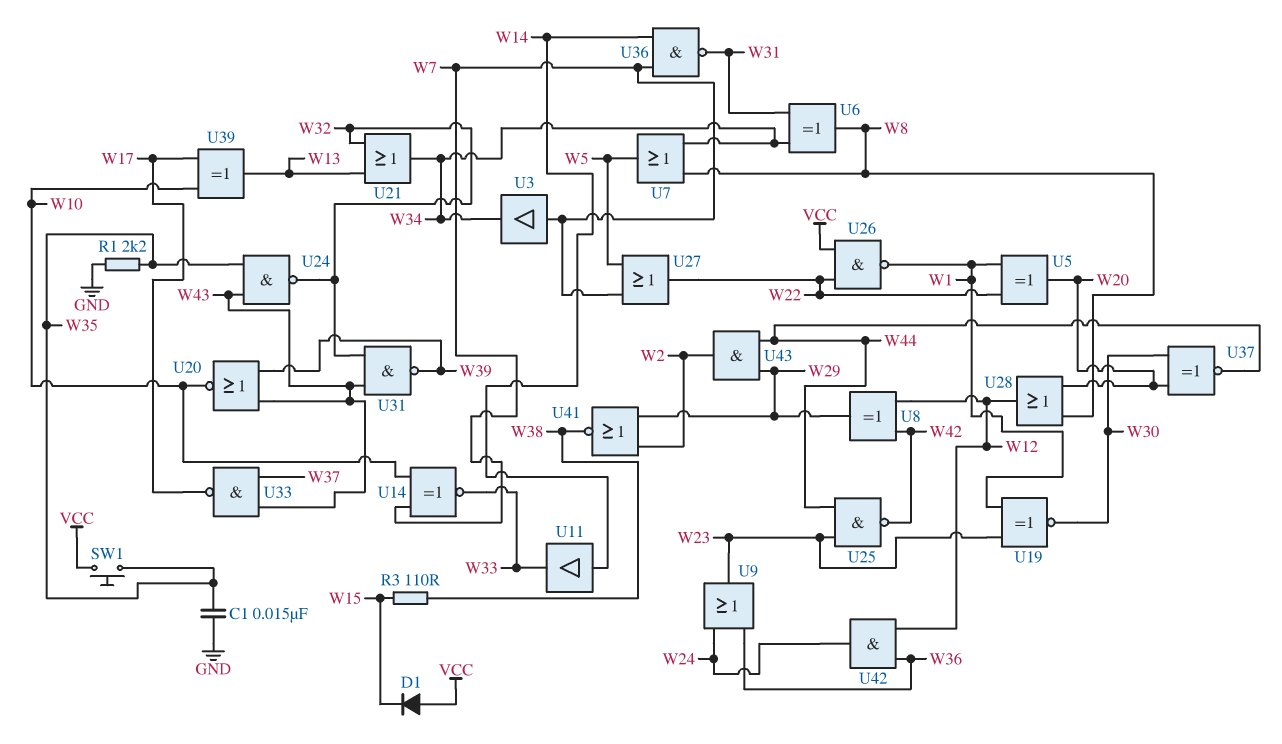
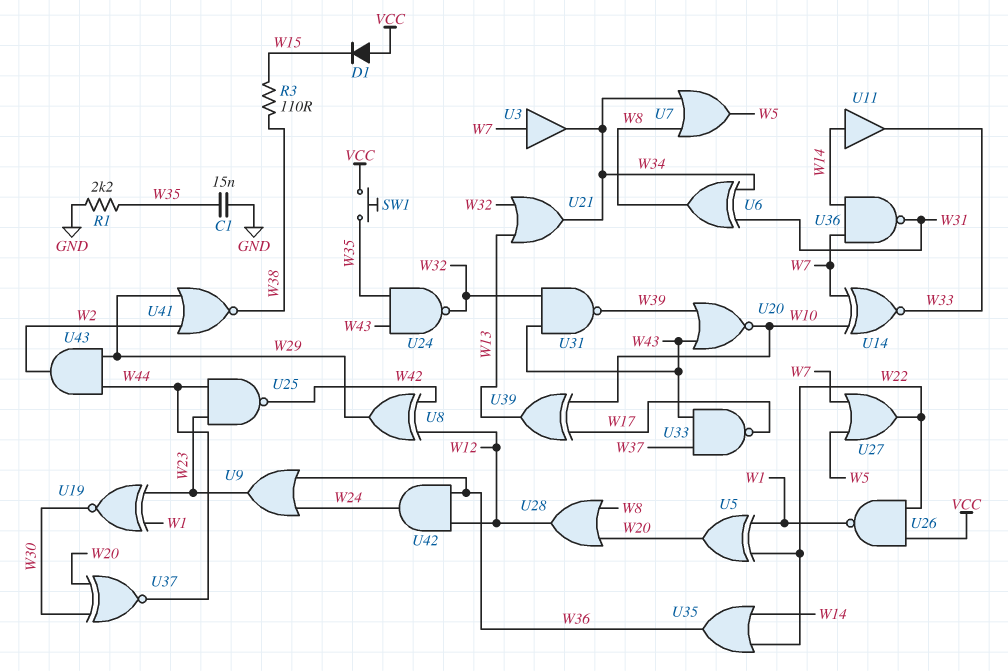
U35: none -> OR (in W14, in W22, out W36)

